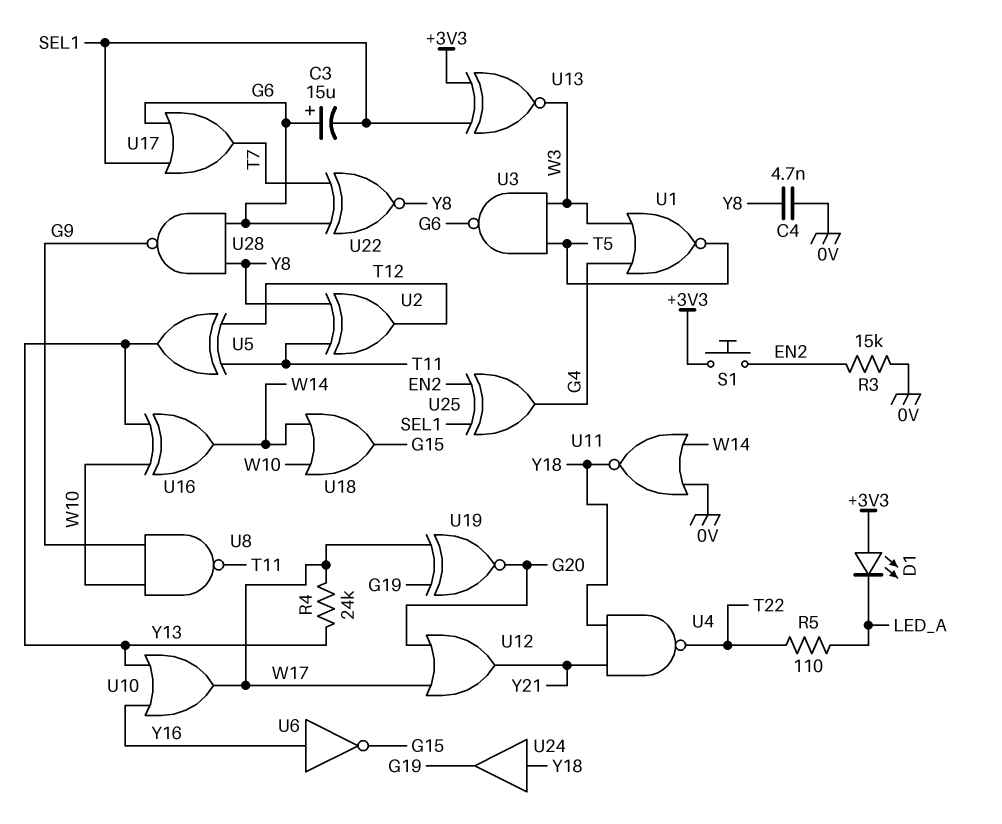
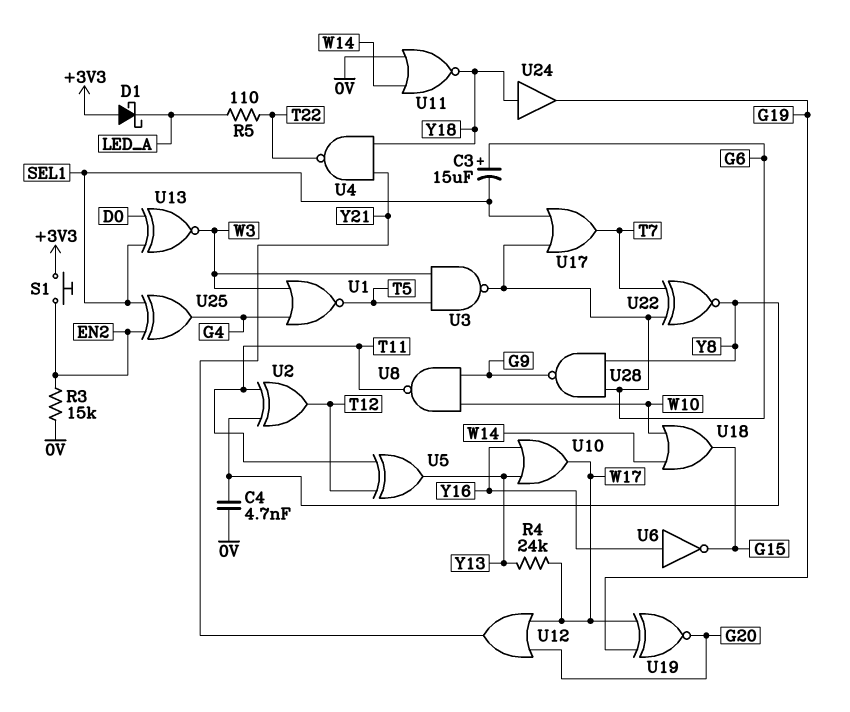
D1: LED (A +3V3, K LED_A) -> schottky (A +3V3, K LED_A)
U13: XNOR (in +3V3, in SEL1, out W3) -> XNOR (in D0, in SEL1, out W3)
U16: XOR (in W10, in Y13, out W14) -> none

